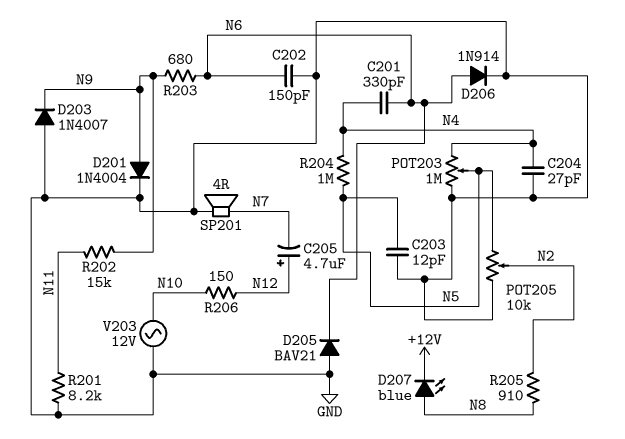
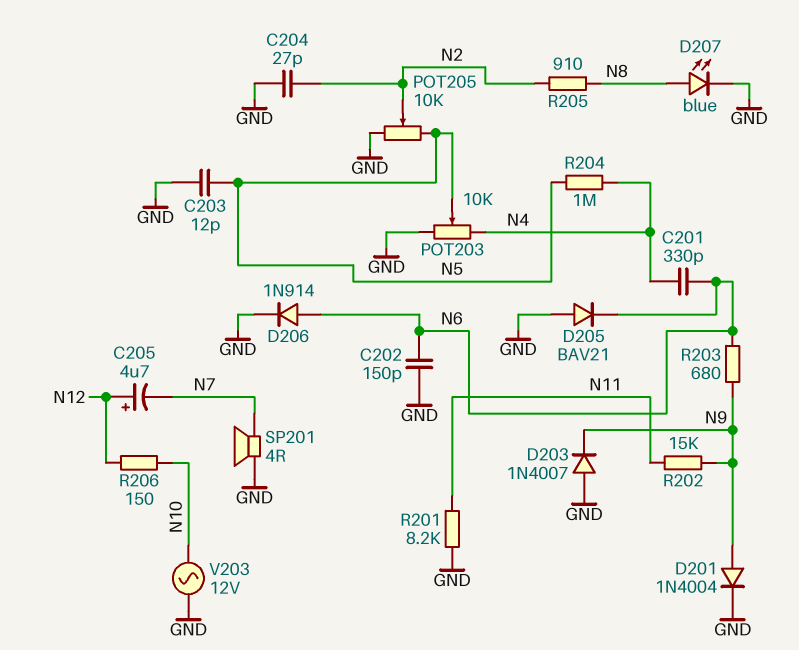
C204: 27pF (GND, N4) -> 27pF (GND, N2)
D207: LED blue (A N8, K +12V) -> LED blue (A N8, K GND)
POT203: 1M (GND, N4, wiper N5) -> 10k (GND, N4, wiper N5)

